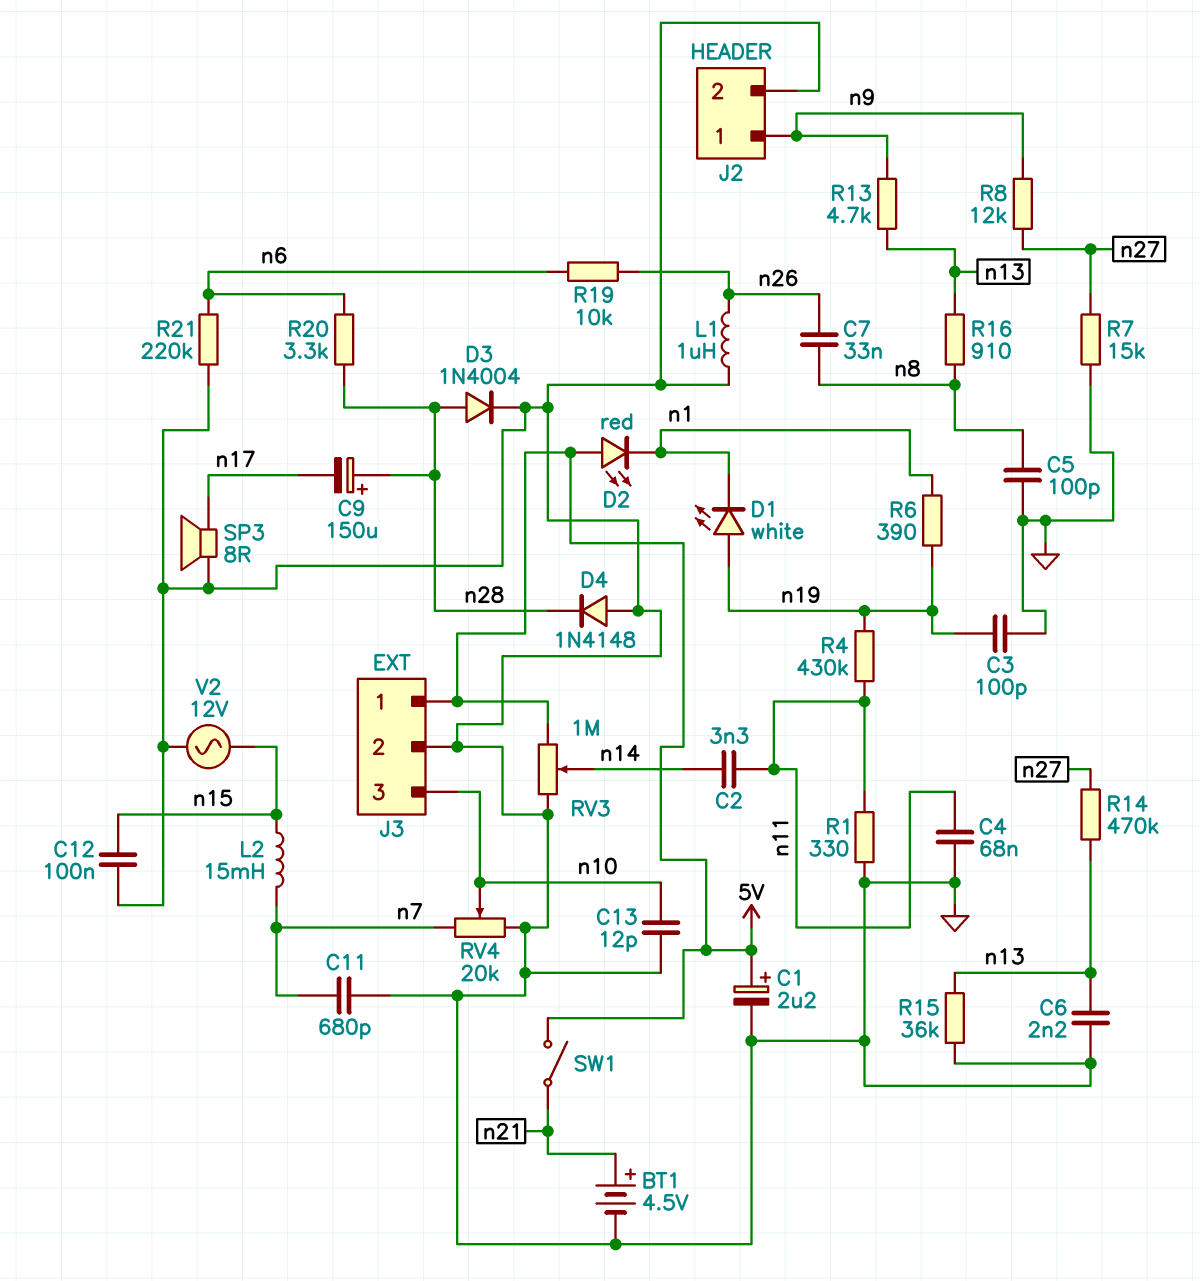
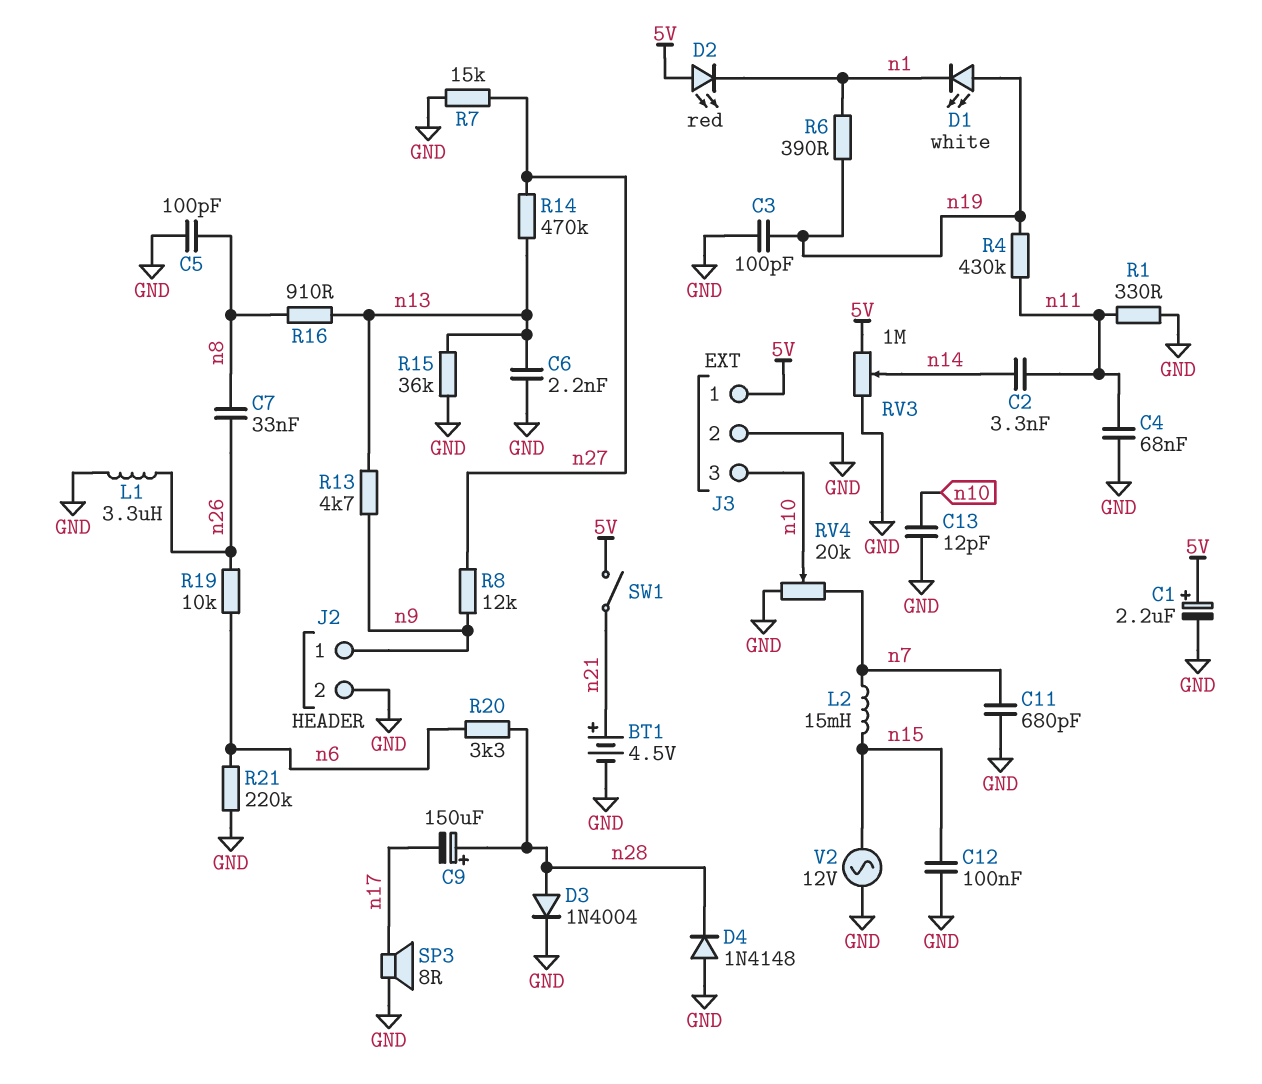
L1: 1uH (GND, n26) -> 3.3uH (GND, n26)

